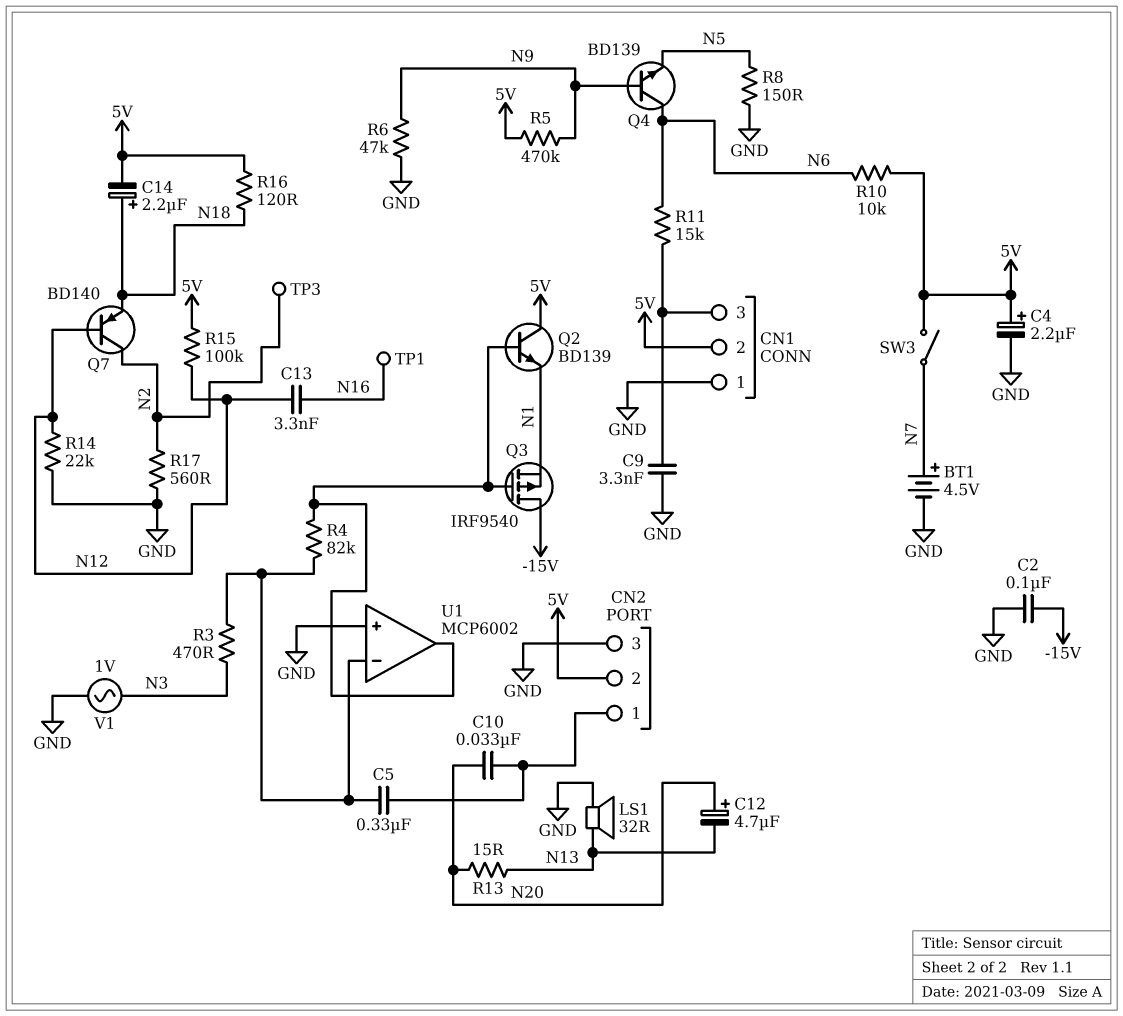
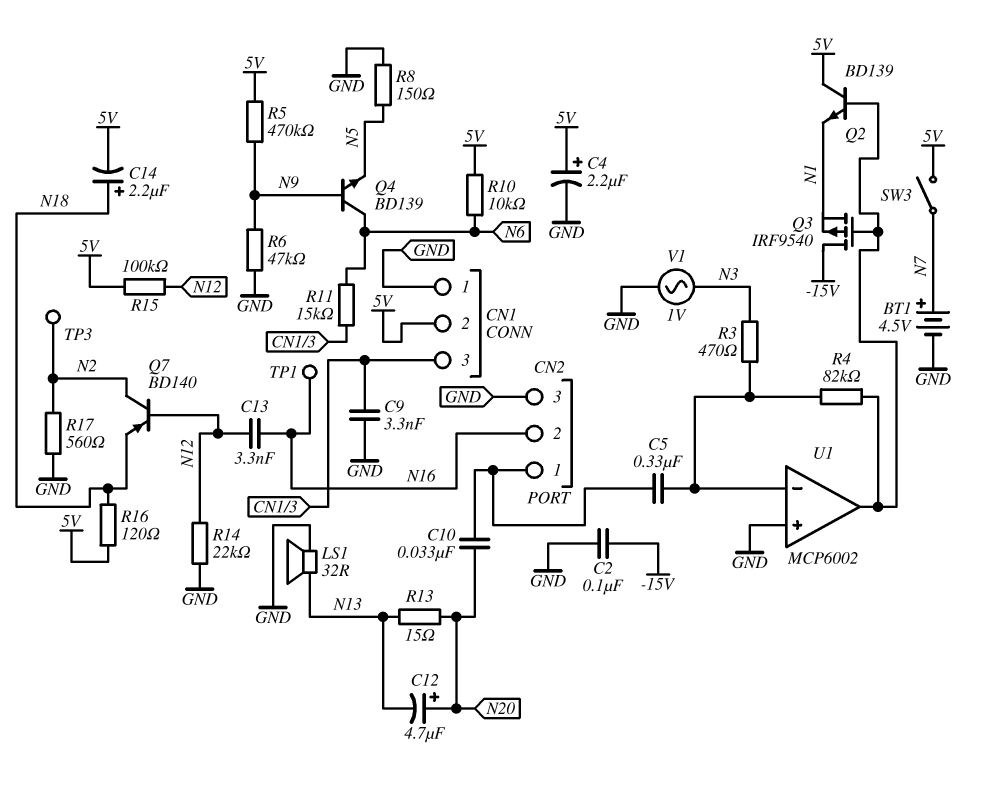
CN2 pin 2: 5V -> N16

